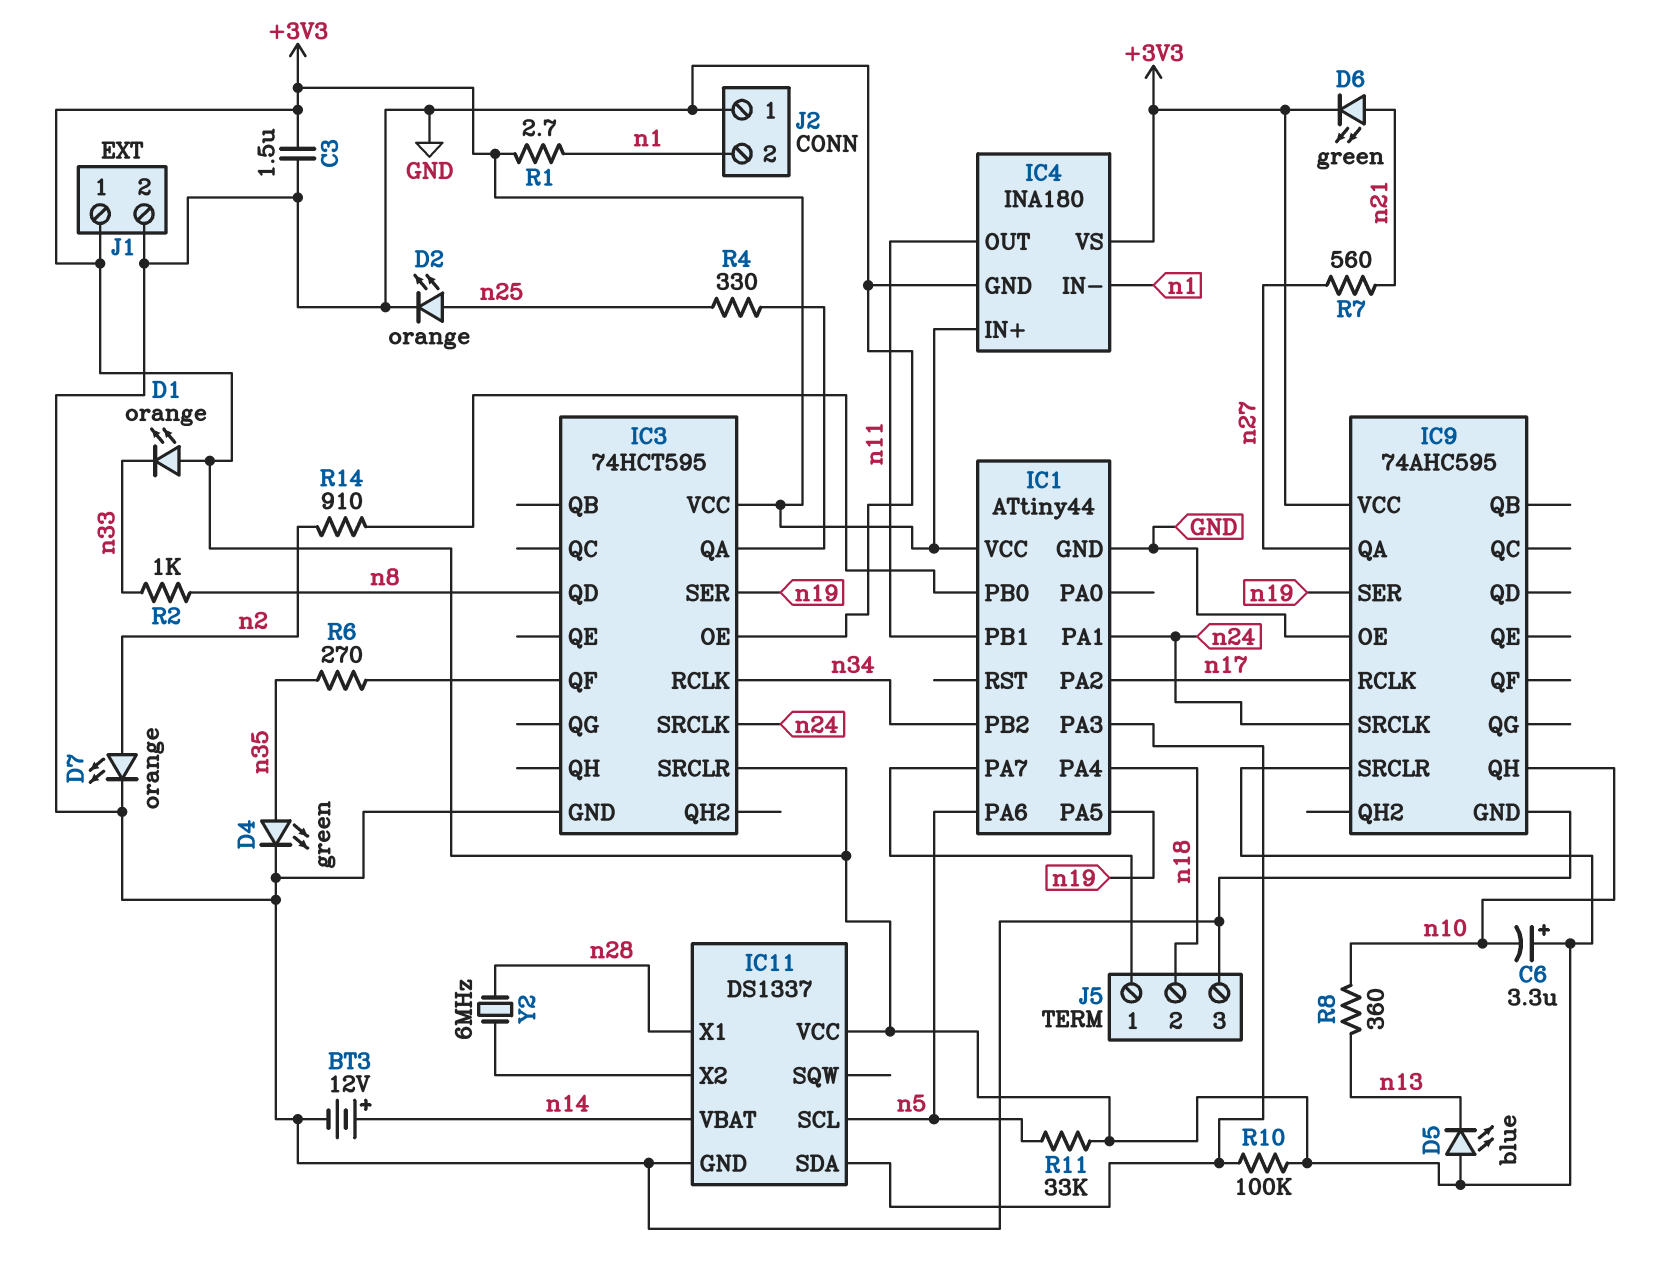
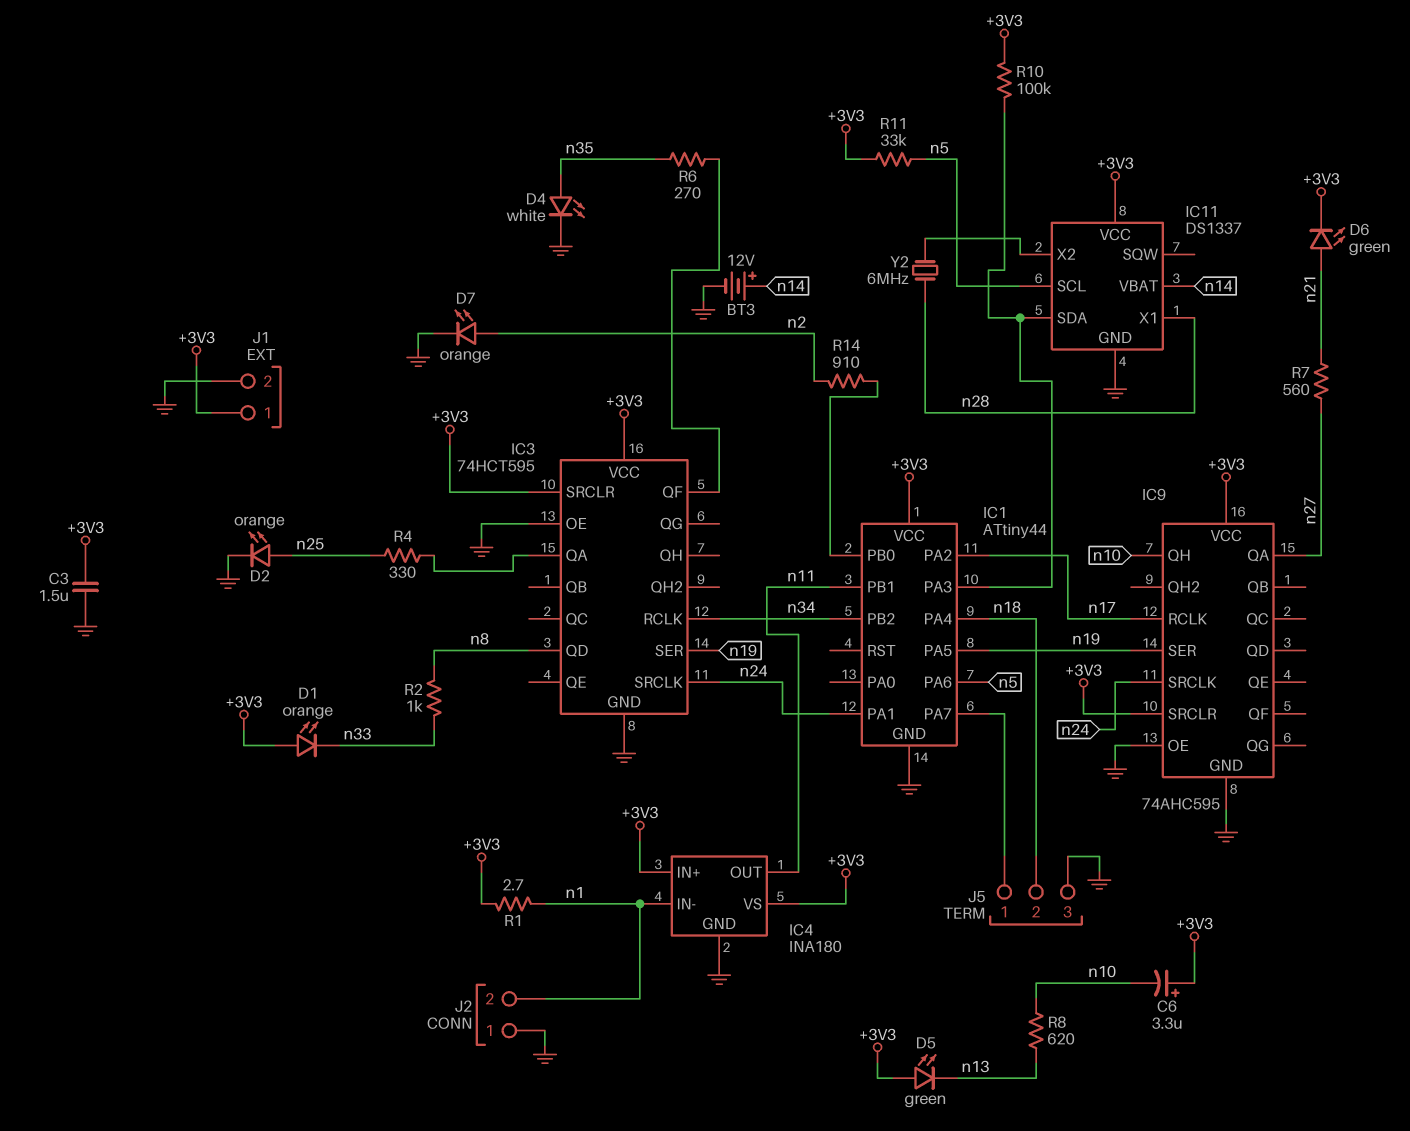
D4: LED green (A n35, K GND) -> LED white (A n35, K GND)
D5: LED blue (A +3V3, K n13) -> LED green (A +3V3, K n13)
R8: 360 (n10, n13) -> 620 (n10, n13)

